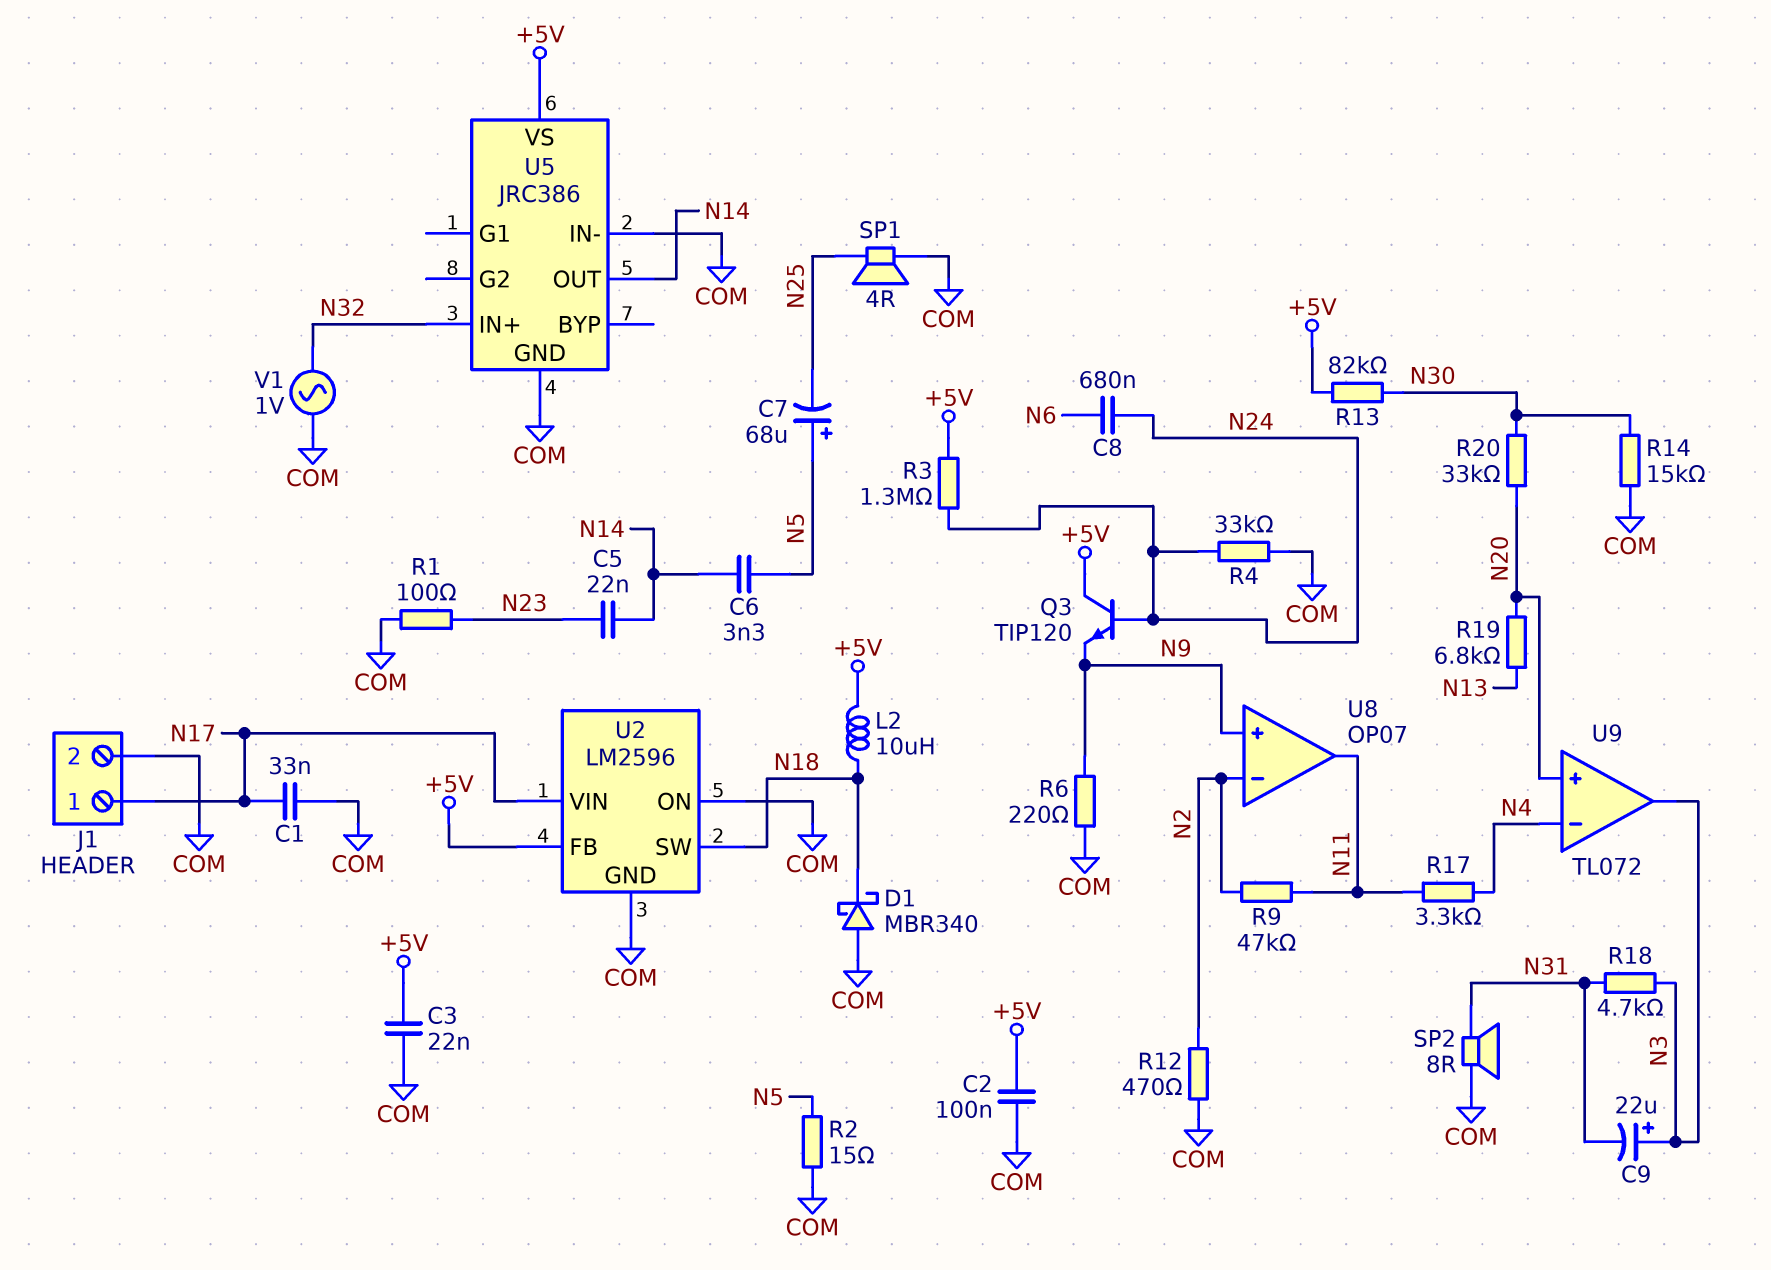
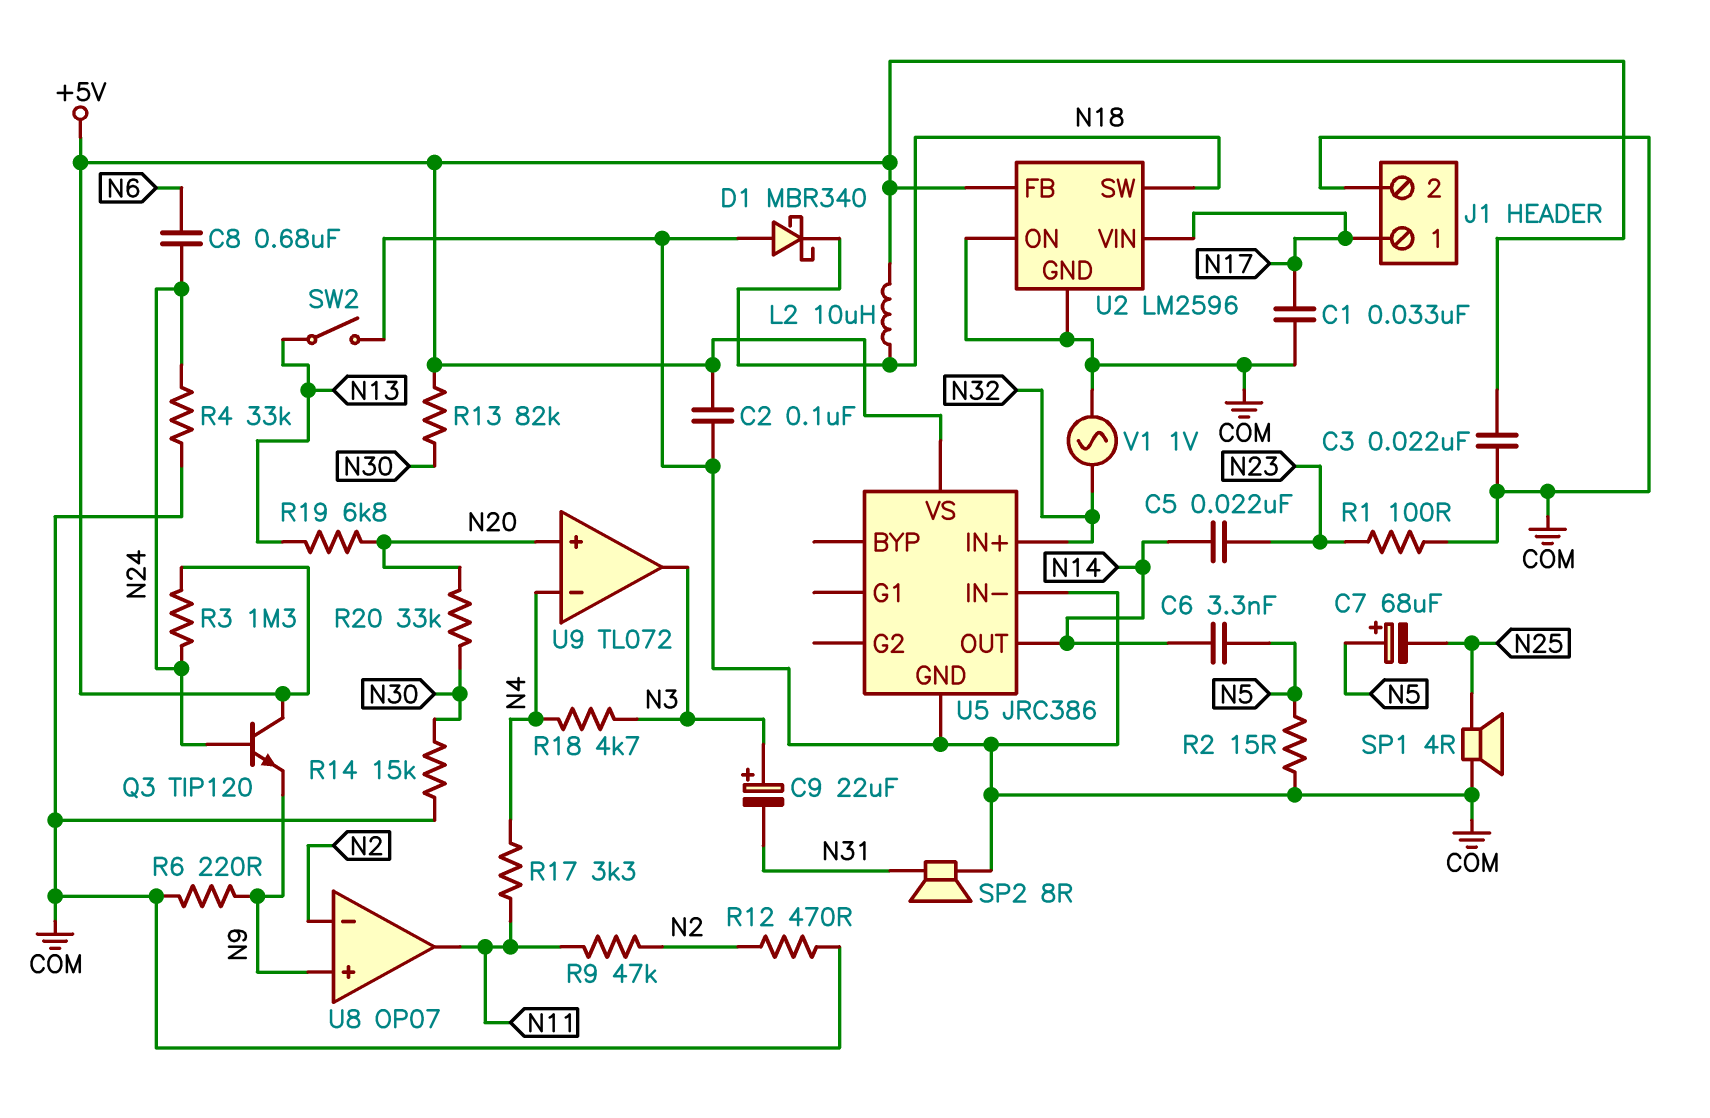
R18: 4.7k (N3, N31) -> 4.7k (N3, N4)
SW2: none -> switch (COM, N13)

